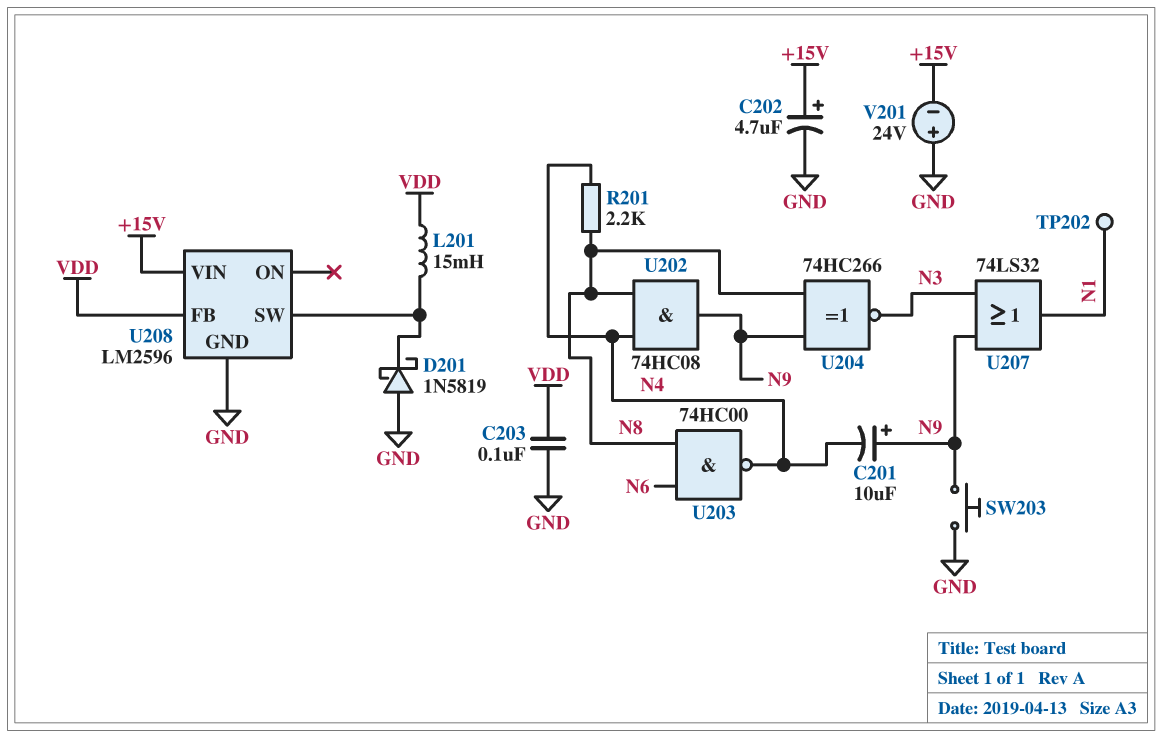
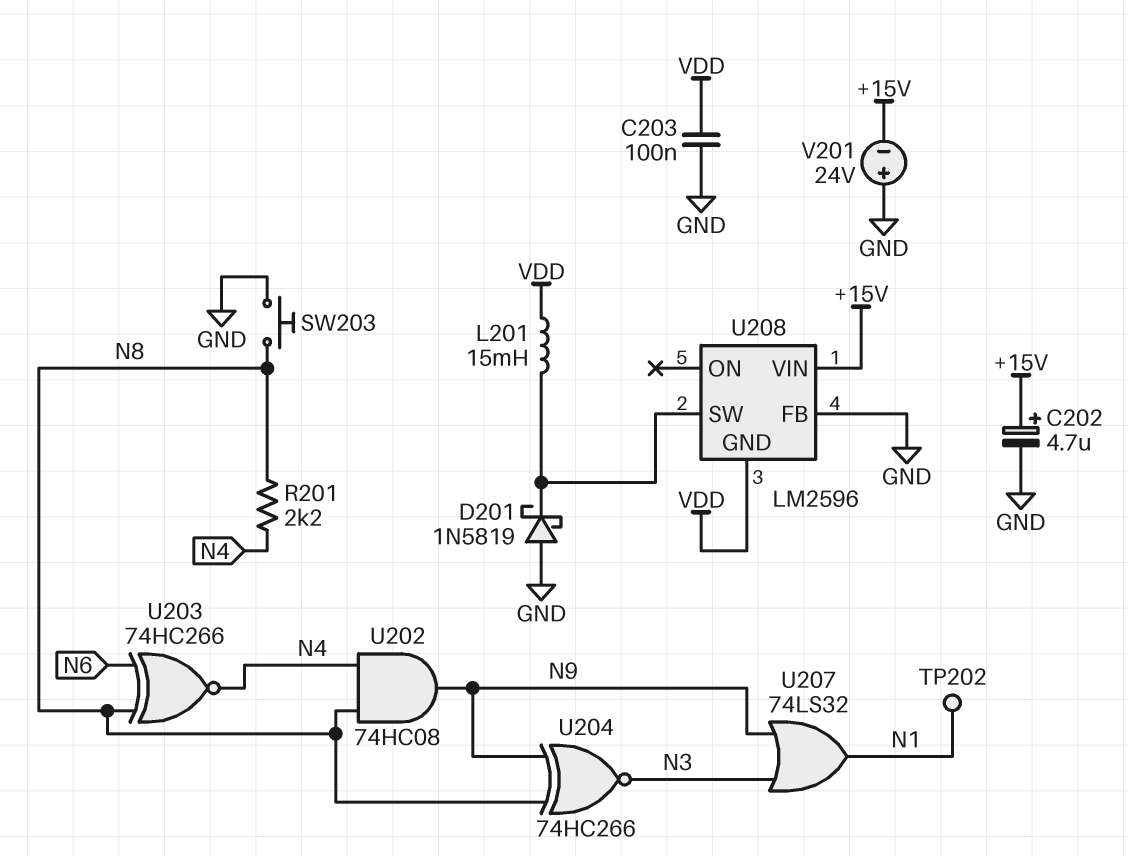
C201: 10uF (plus N9, minus N4) -> none
SW203: button (GND, N9) -> button (GND, N8)
U203: NAND 74HC00 (in N6, in N8, out N4) -> XNOR 74HC266 (in N6, in N8, out N4)
U208 pin FB: VDD -> GND
U208 pin GND: GND -> VDD

